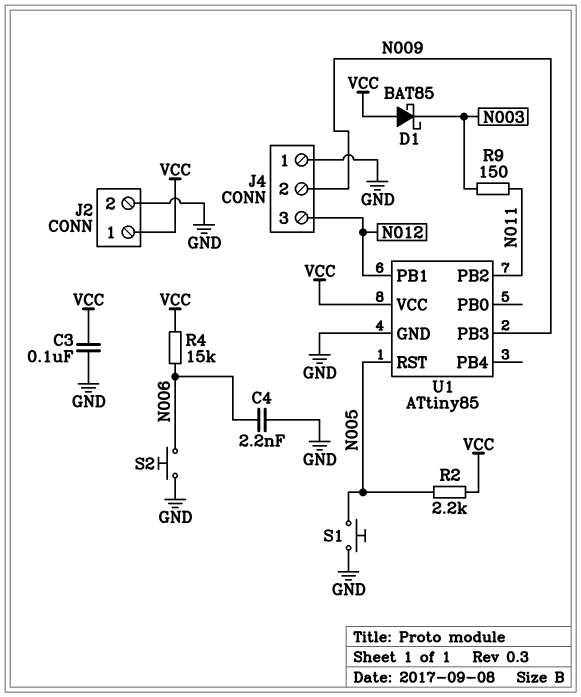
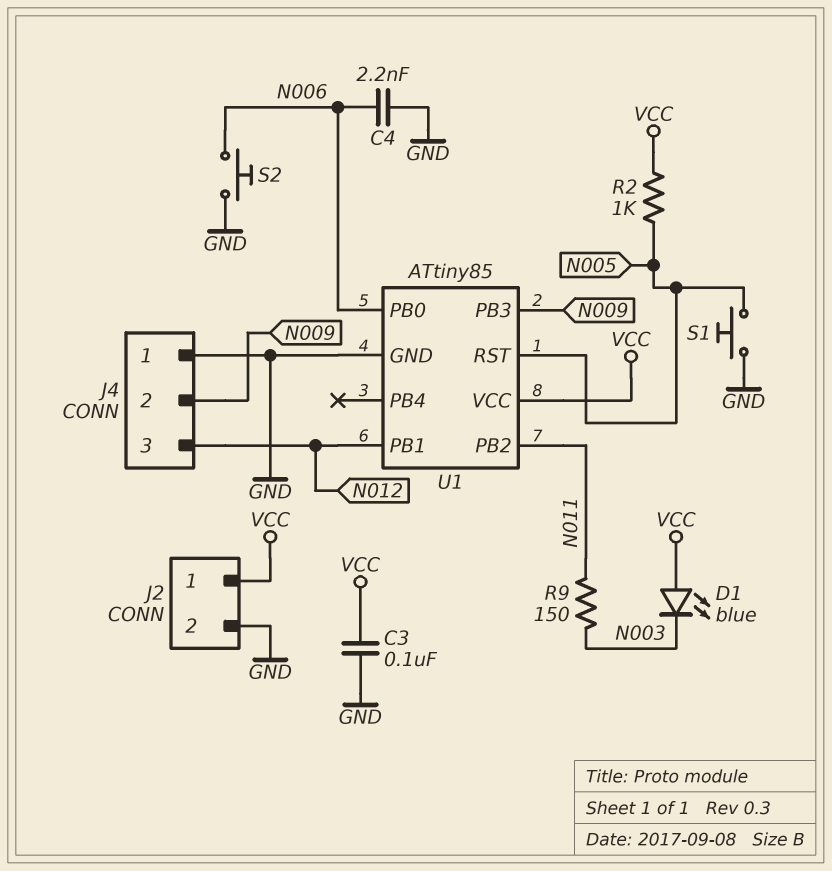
D1: schottky BAT85 (A VCC, K N003) -> LED blue (A VCC, K N003)
R2: 2.2k (N005, VCC) -> 1k (N005, VCC)
R4: 15k (N006, VCC) -> none
U1 pin PB0: none -> N006

